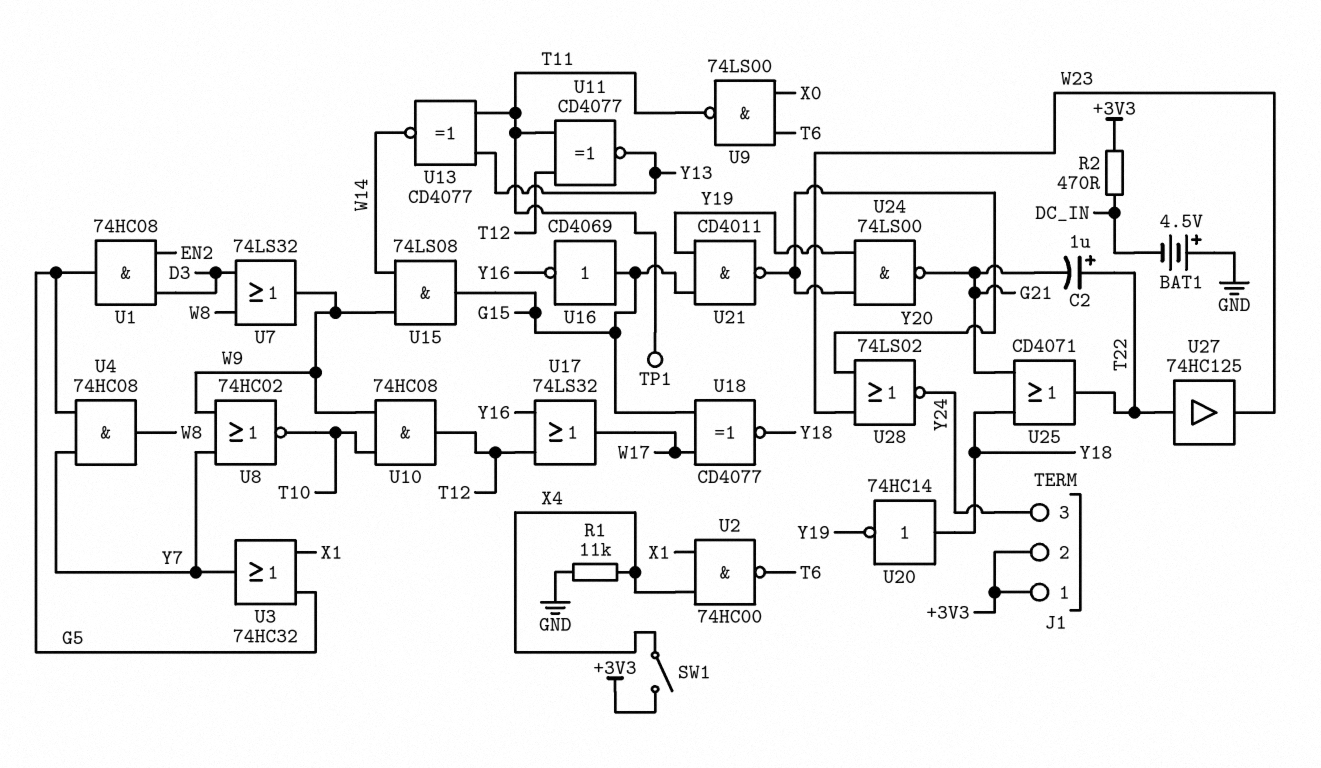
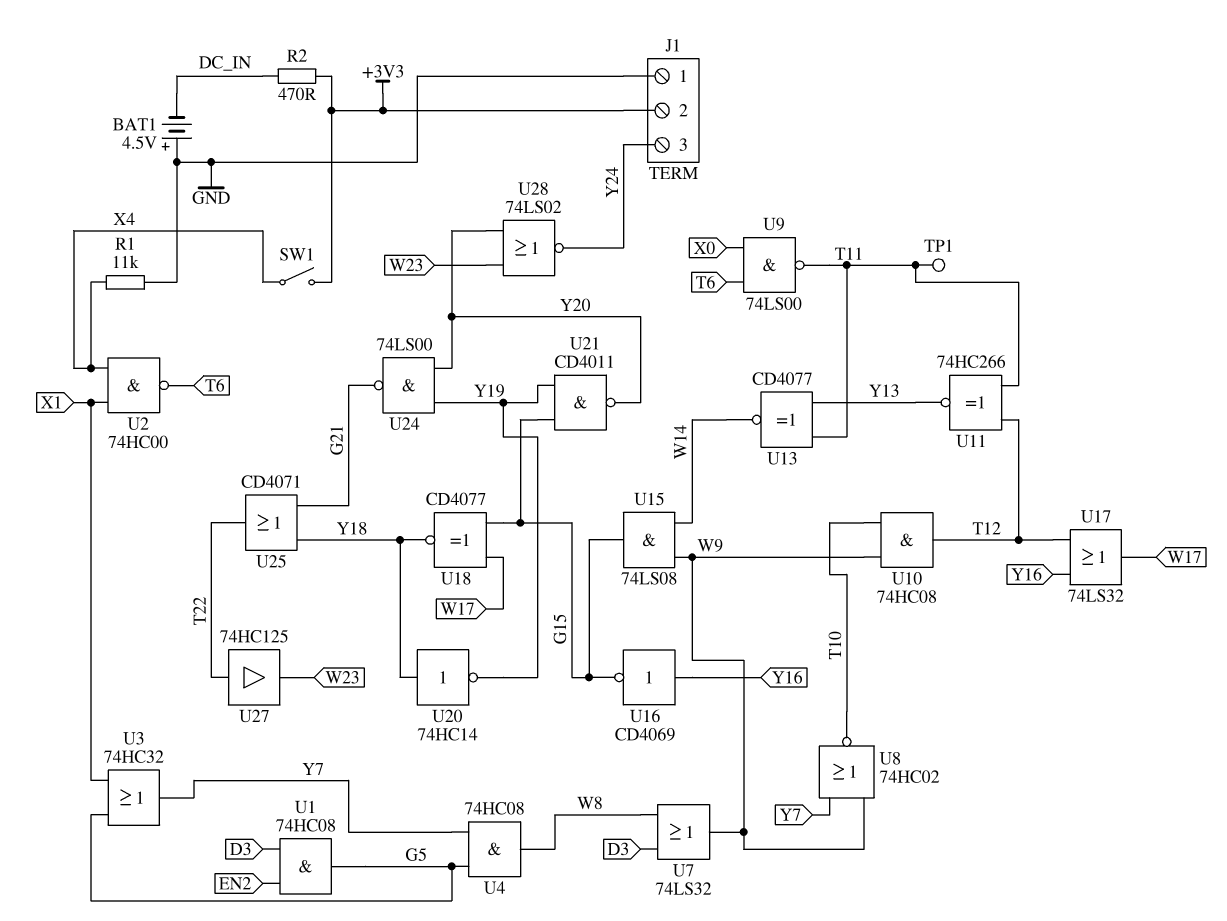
C2: 1uF (plus T22, minus G21) -> none
J1 pin 1: +3V3 -> GND
U11: XNOR CD4077 (in T11, in T12, out Y13) -> XNOR 74HC266 (in T11, in T12, out Y13)
U16: NOT CD4069 (in G15, out Y16) -> NOT CD4069 (in Y16, out G15)

